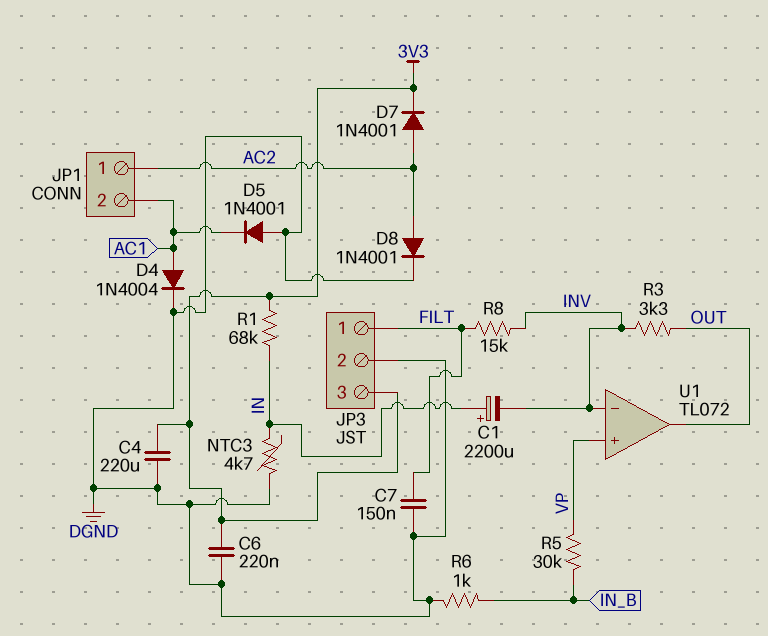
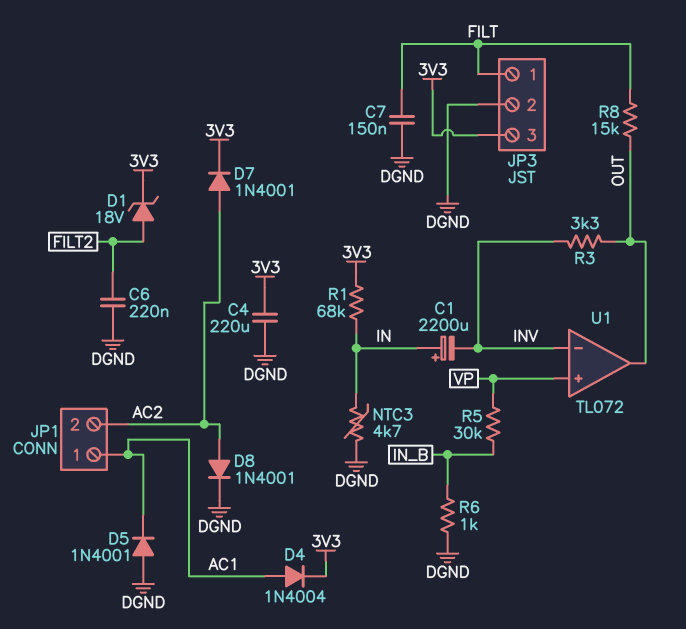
C6: 220nF (3V3, DGND) -> 220nF (DGND, FILT2)
D1: none -> zener 18V (A FILT2, K 3V3)
D4: diode 1N4004 (A AC1, K DGND) -> diode 1N4004 (A AC1, K 3V3)
JP1 pin 1: AC2 -> AC1
JP1 pin 2: AC1 -> AC2
R8: 15k (FILT, INV) -> 15k (FILT, OUT)

